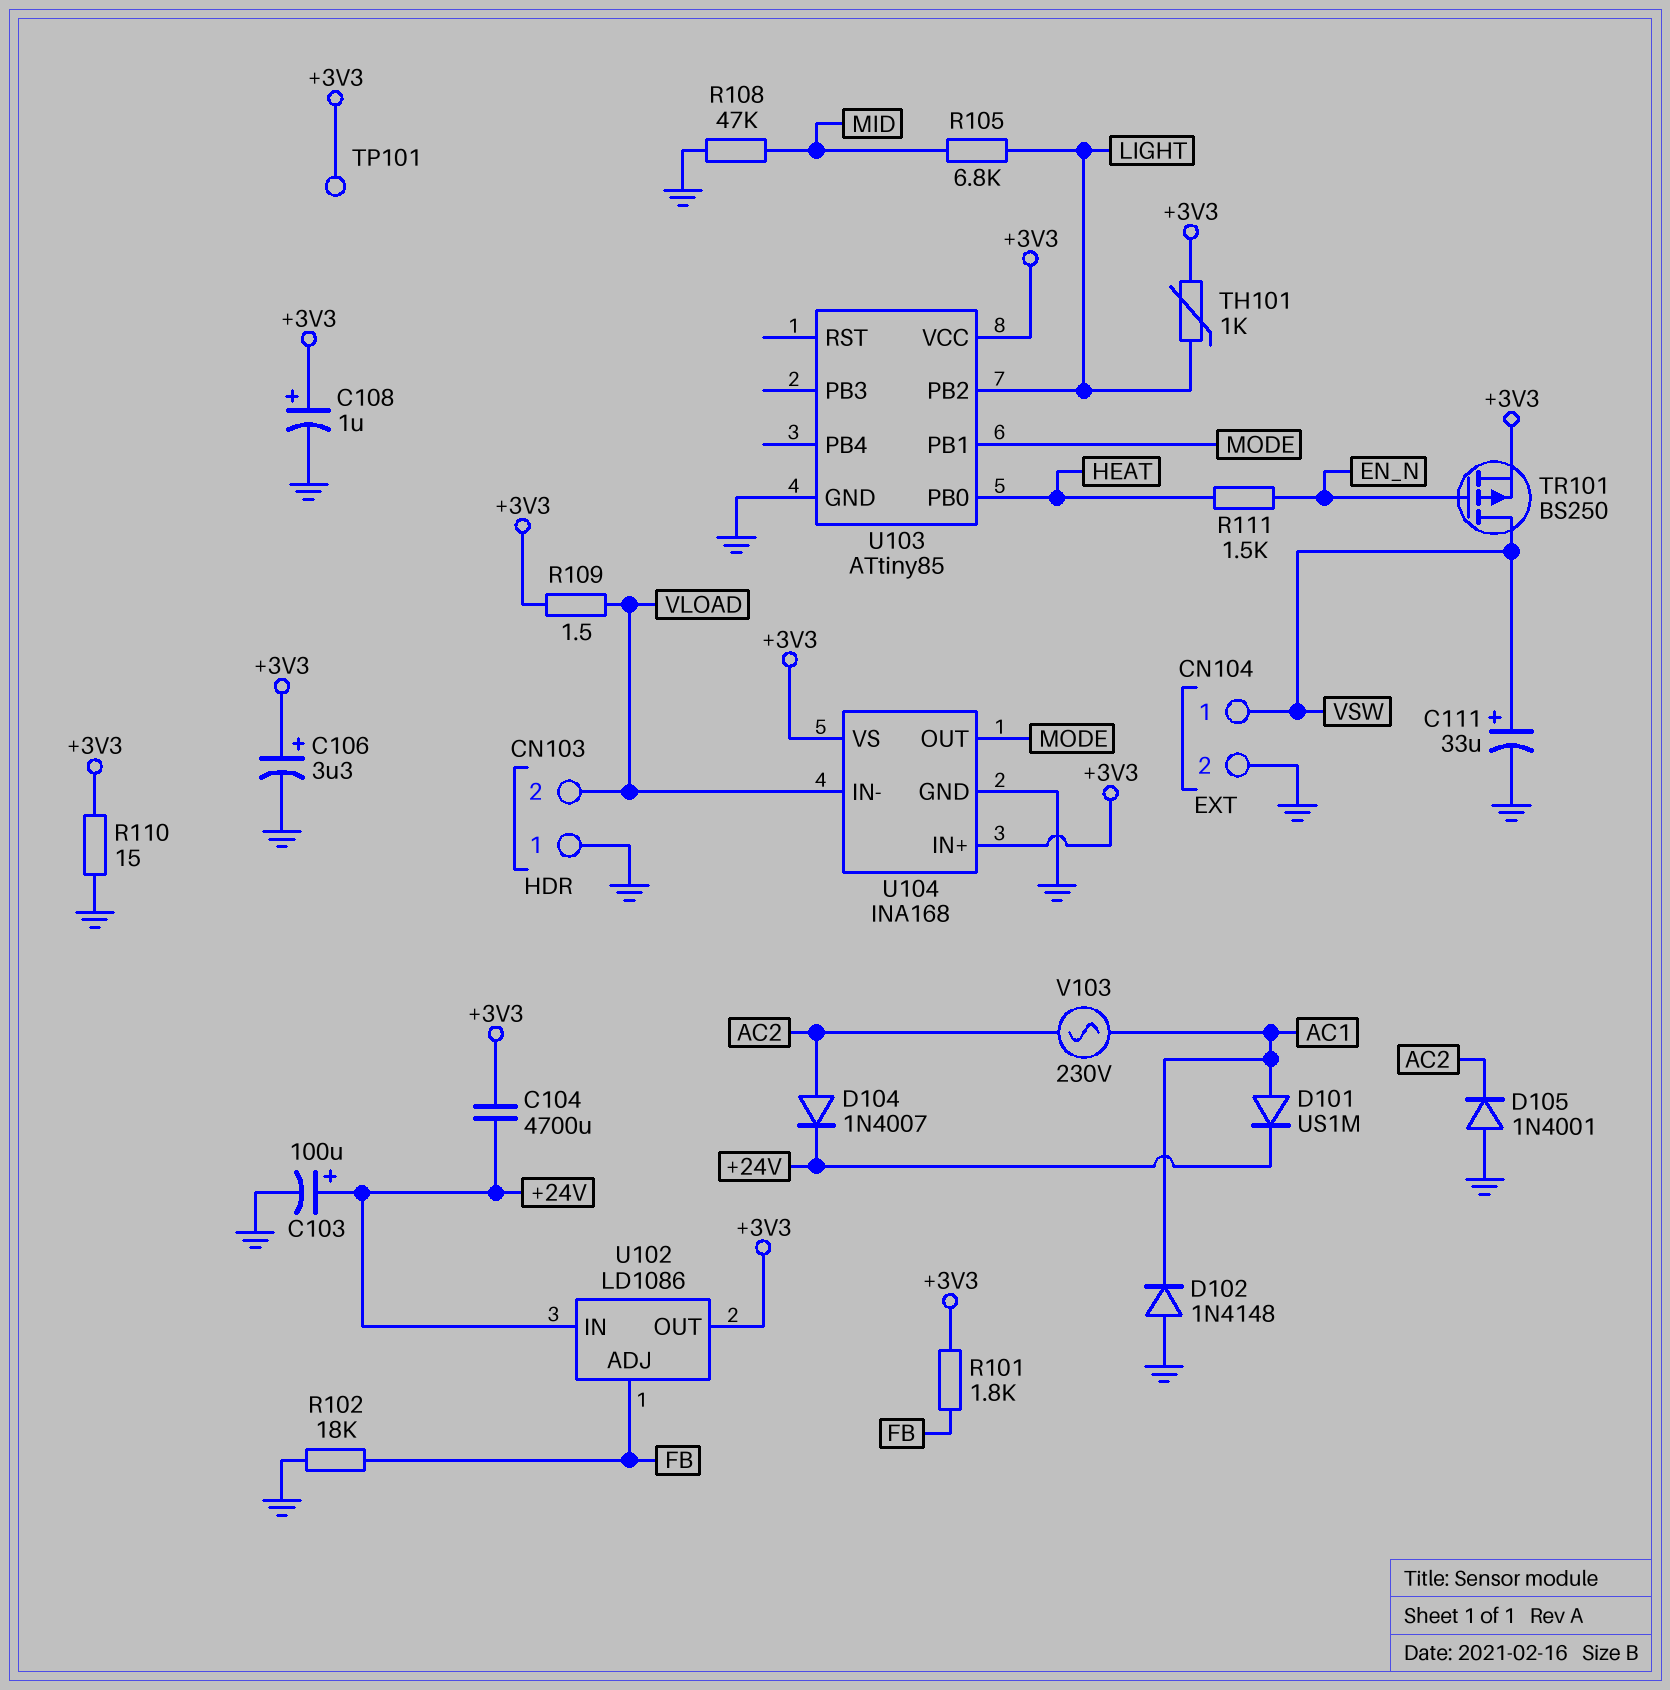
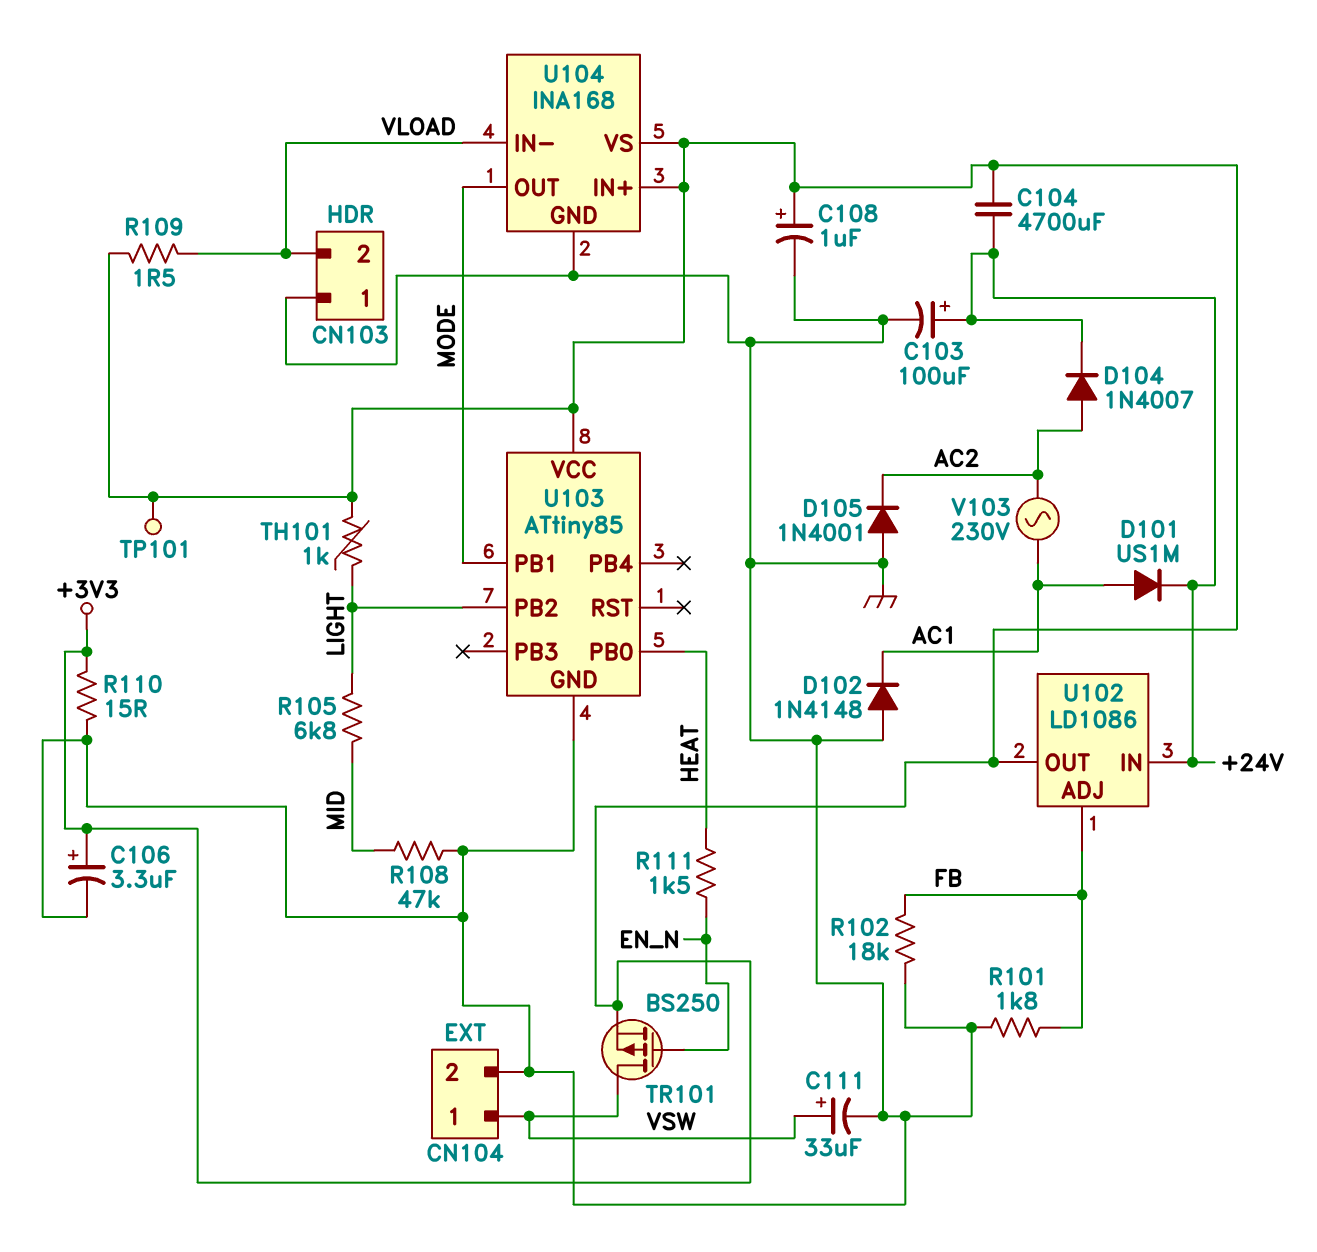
R101: 1.8k (+3V3, FB) -> 1.8k (FB, GND)

